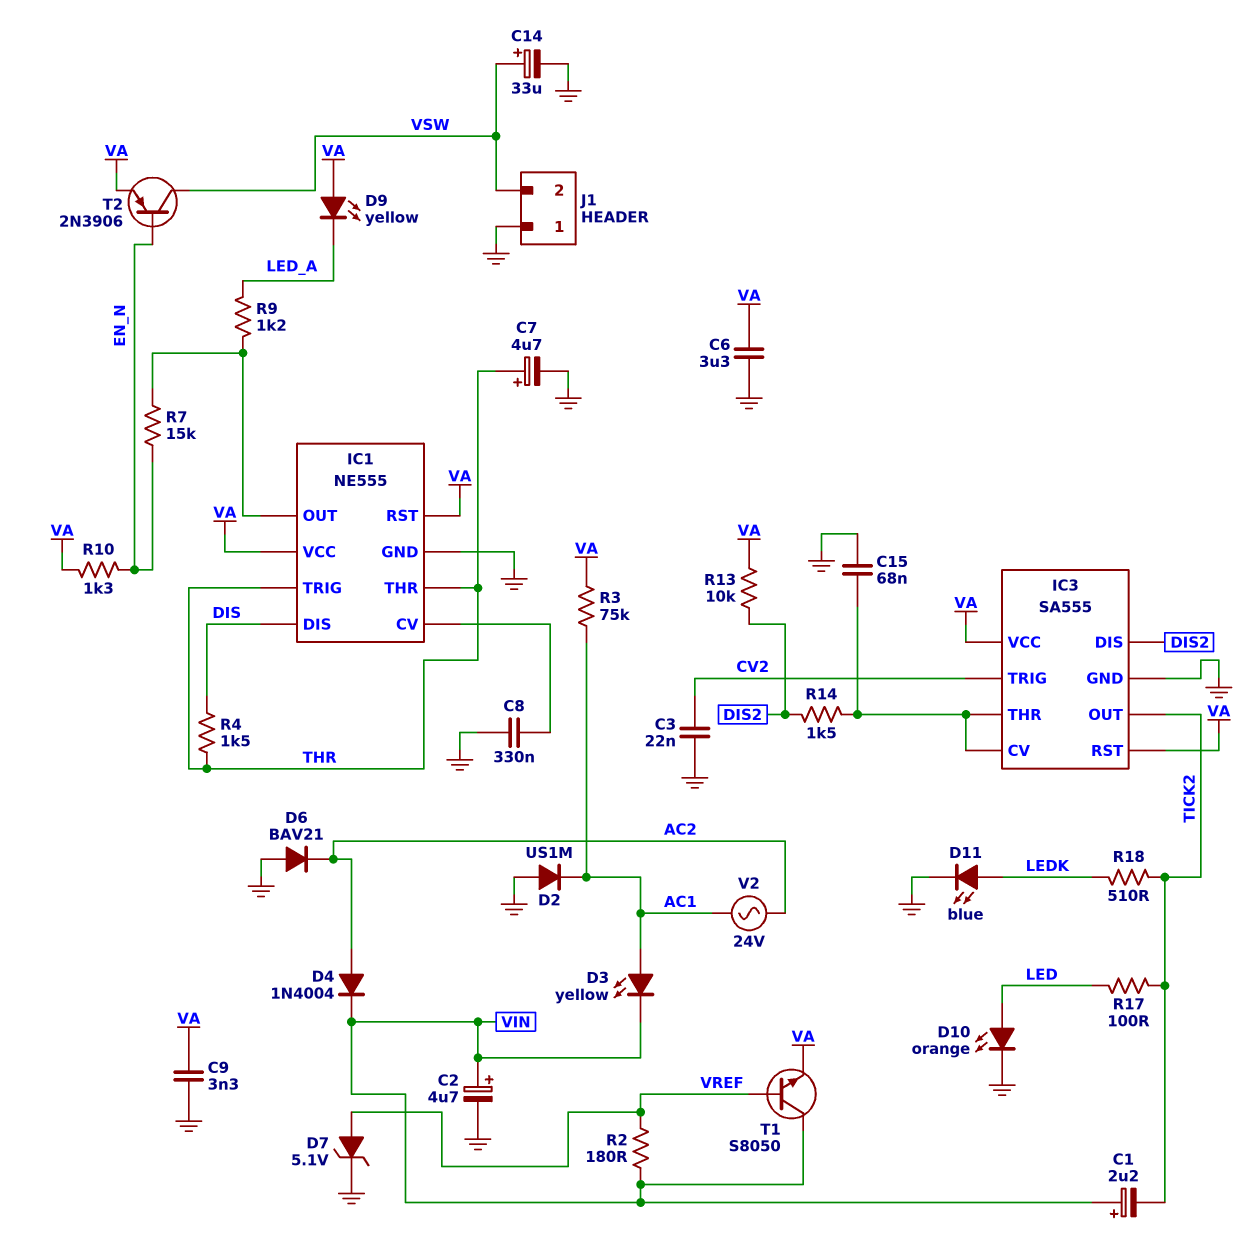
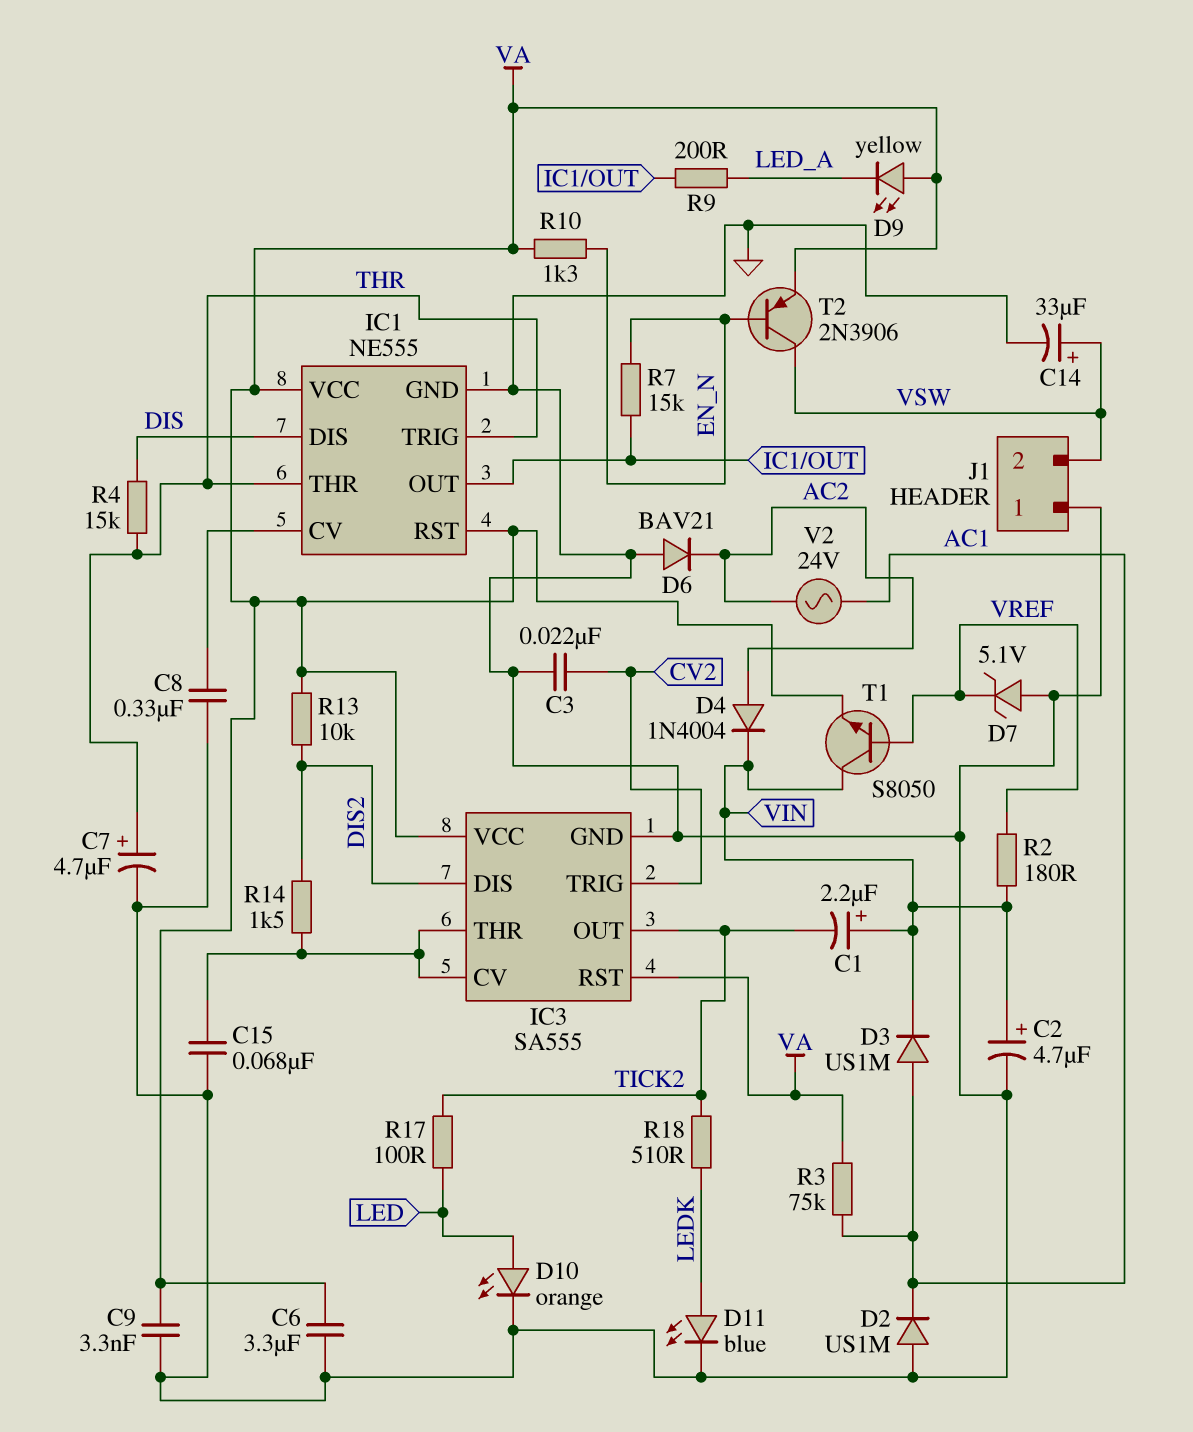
D3: LED yellow (A AC1, K VIN) -> diode US1M (A AC1, K VIN)
D7: zener 5.1V (A VREF, K GND) -> zener 5.1V (A GND, K VREF)
R4: 1.5k (DIS, THR) -> 15k (DIS, THR)
R9: 1.2k (IC1/OUT, LED_A) -> 200 (IC1/OUT, LED_A)

